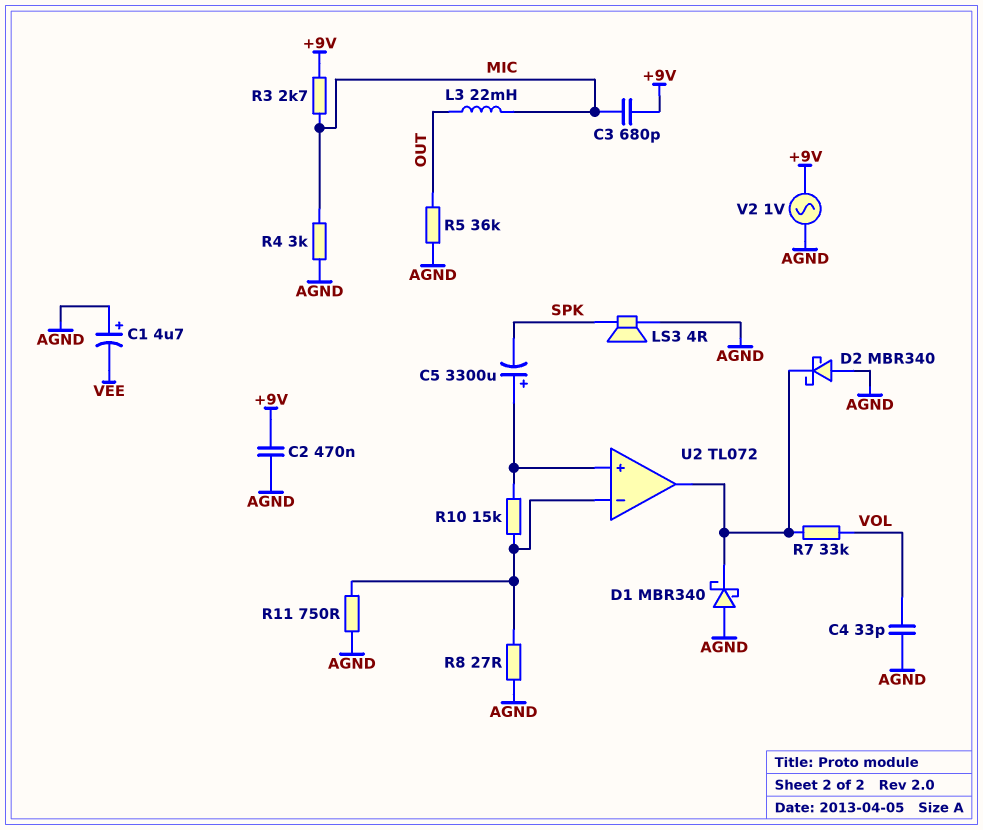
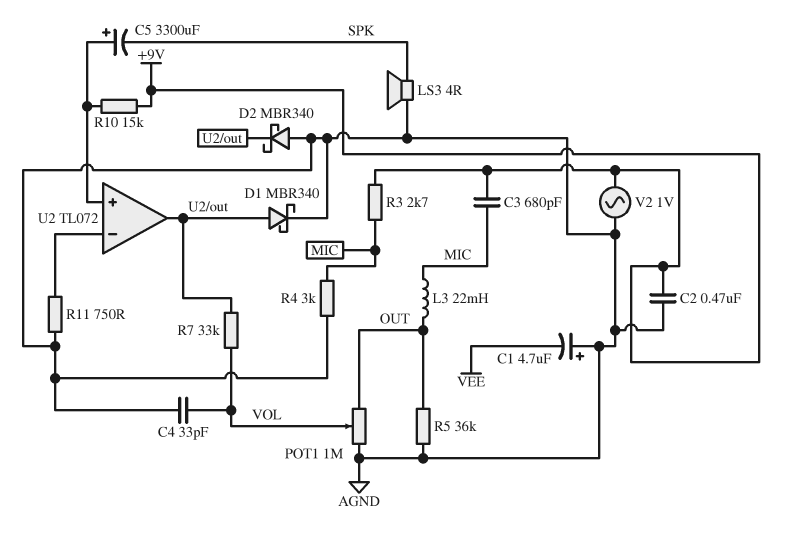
D1: schottky MBR340 (A AGND, K U2/out) -> schottky MBR340 (A U2/out, K AGND)
POT1: none -> 1M (AGND, OUT, wiper VOL)
R8: 27 (AGND, U2/in-) -> none
R10: 15k (U2/in+, U2/in-) -> 15k (+9V, U2/in+)

